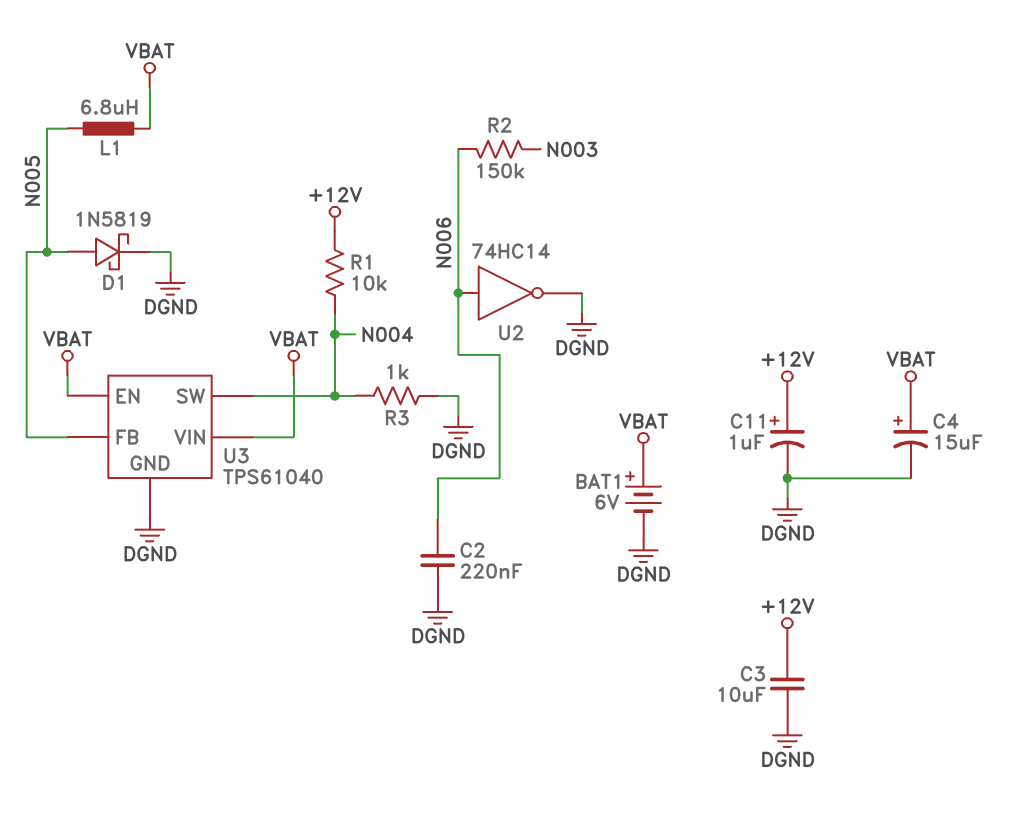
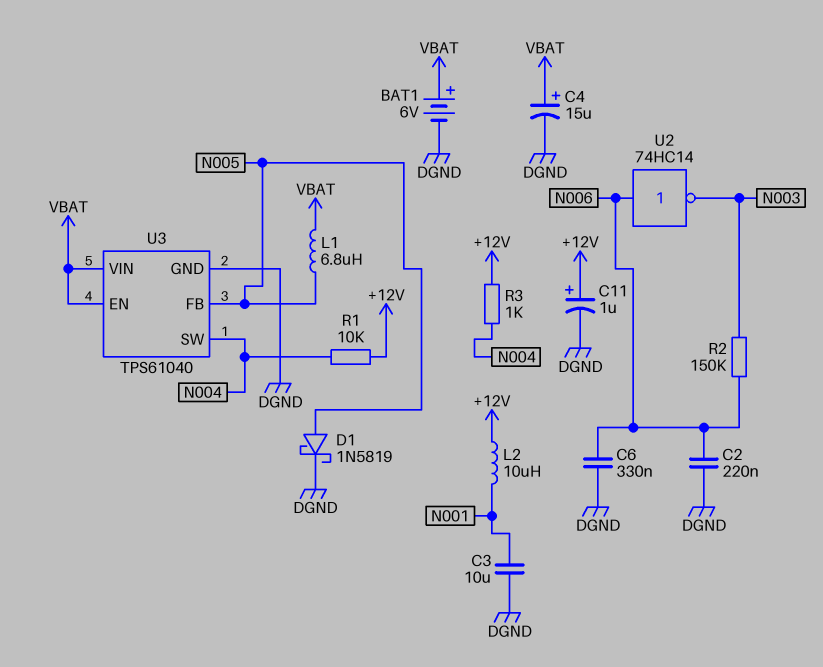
C3: 10uF (+12V, DGND) -> 10uF (DGND, N001)
C6: none -> 330nF (DGND, N006)
L2: none -> 10uH (+12V, N001)
R3: 1k (DGND, N004) -> 1k (+12V, N004)
U2: NOT 74HC14 (in N006, out DGND) -> NOT 74HC14 (in N006, out N003)

